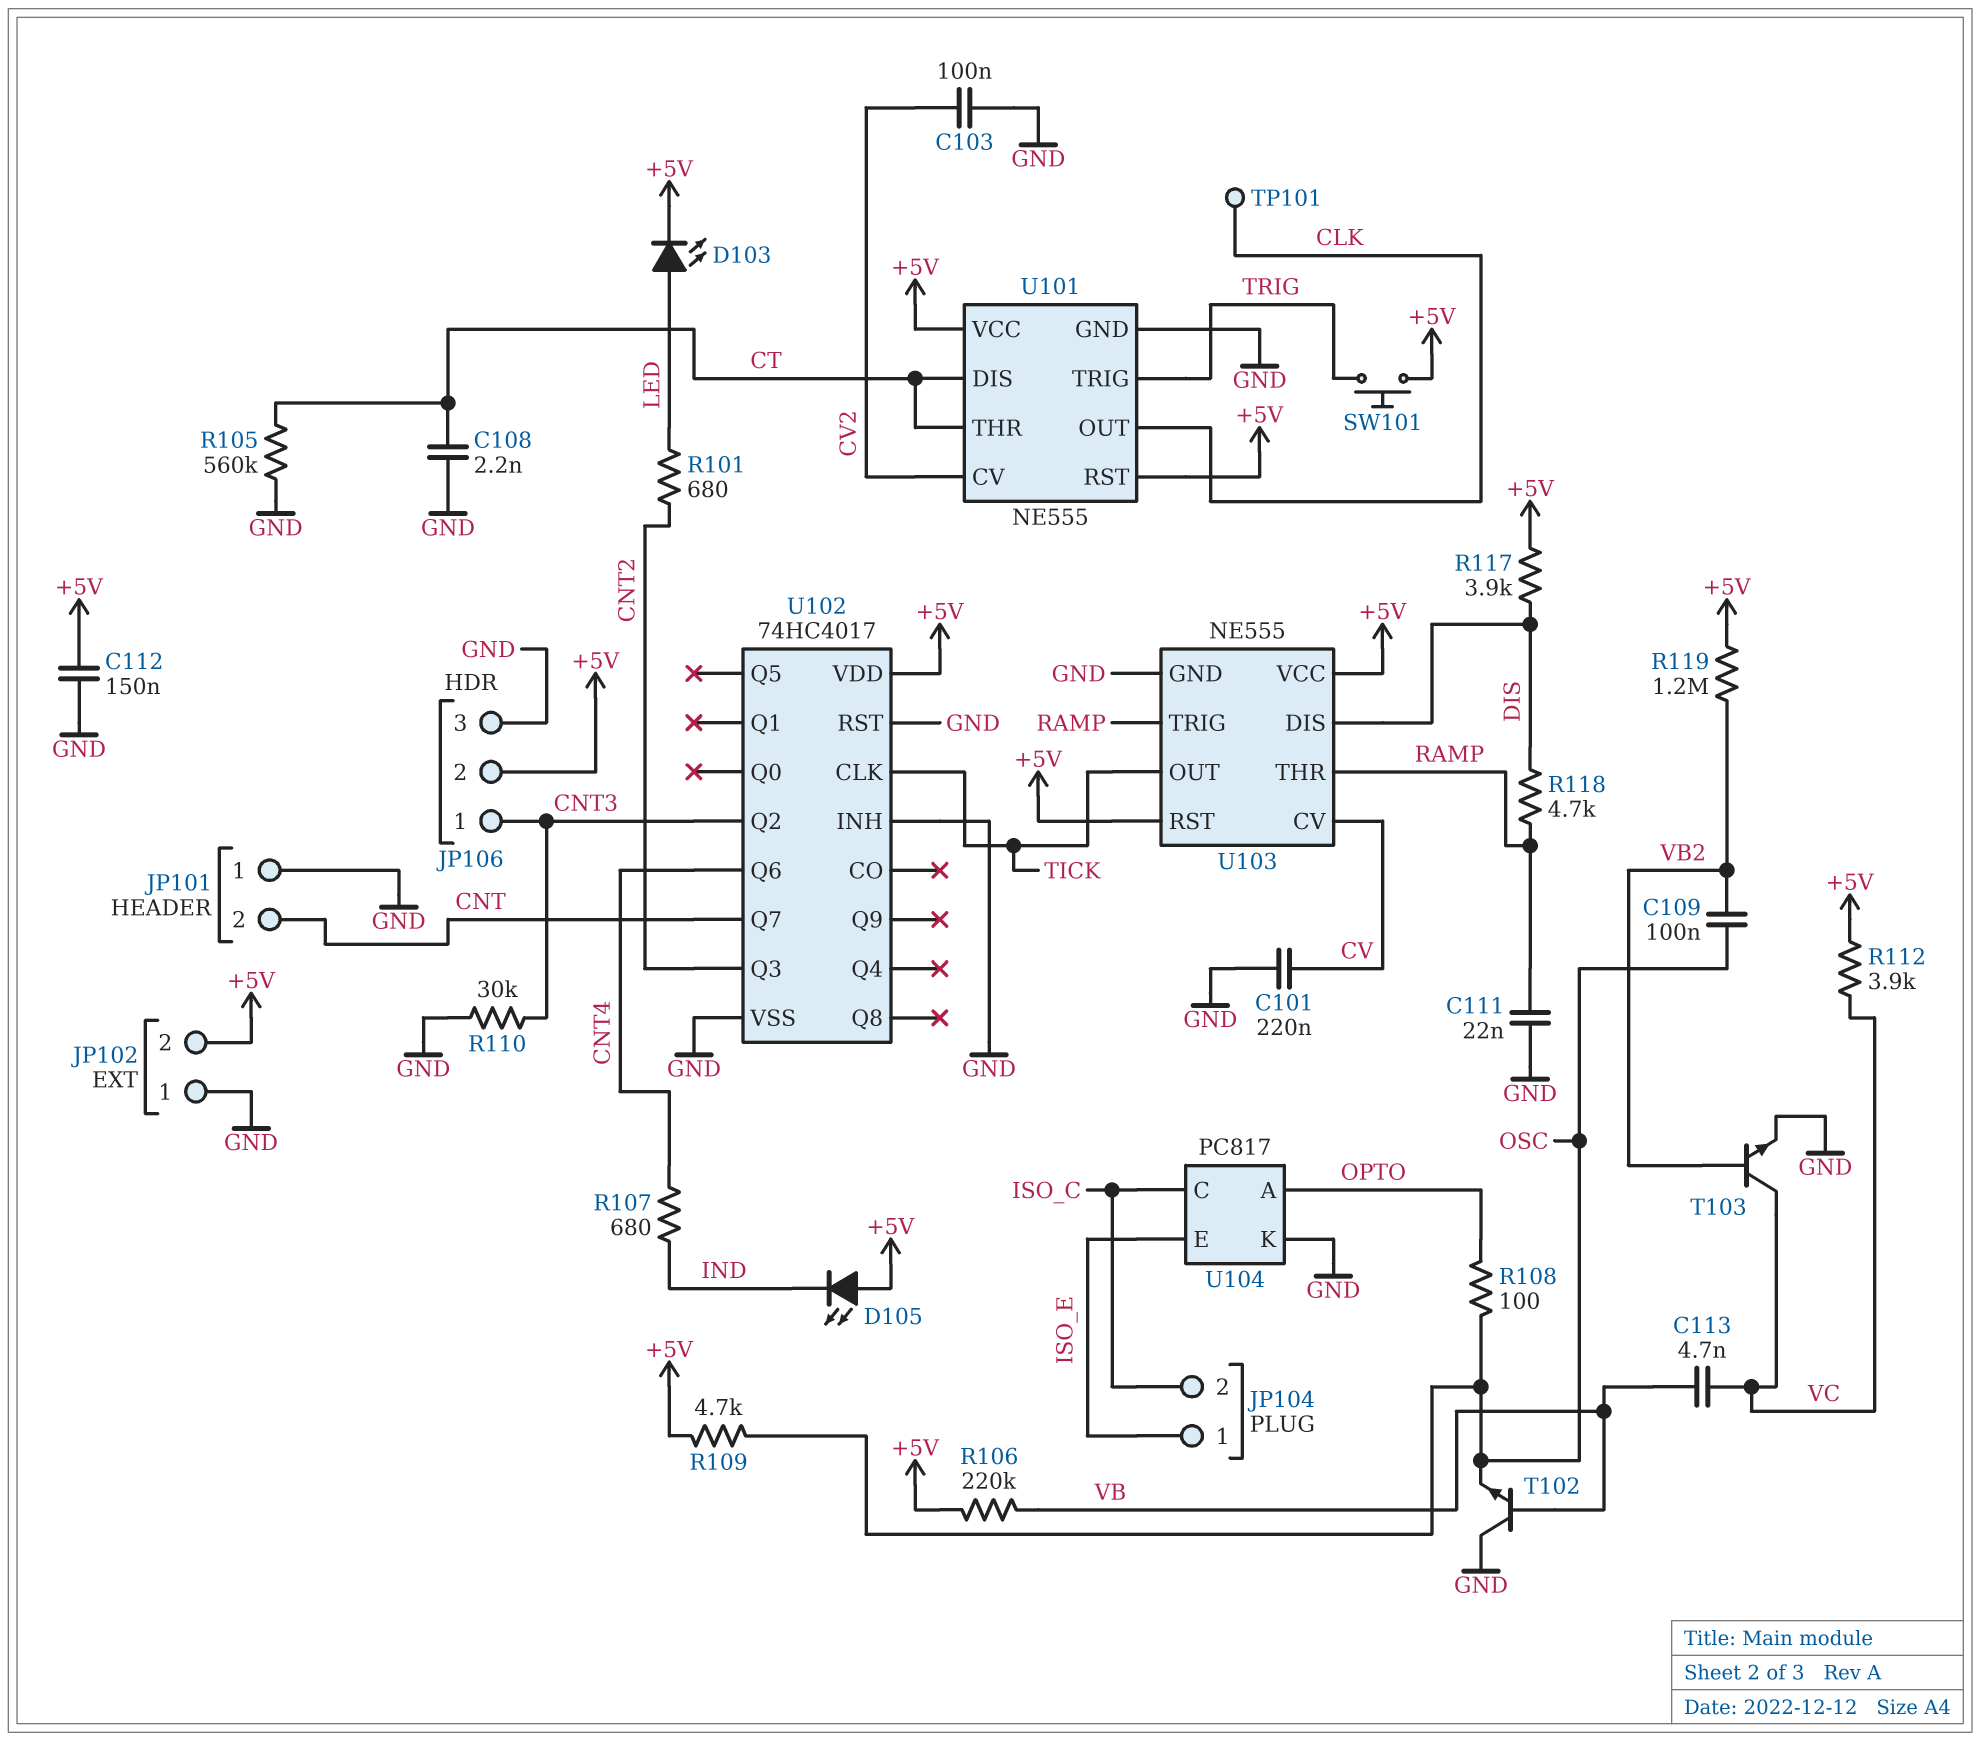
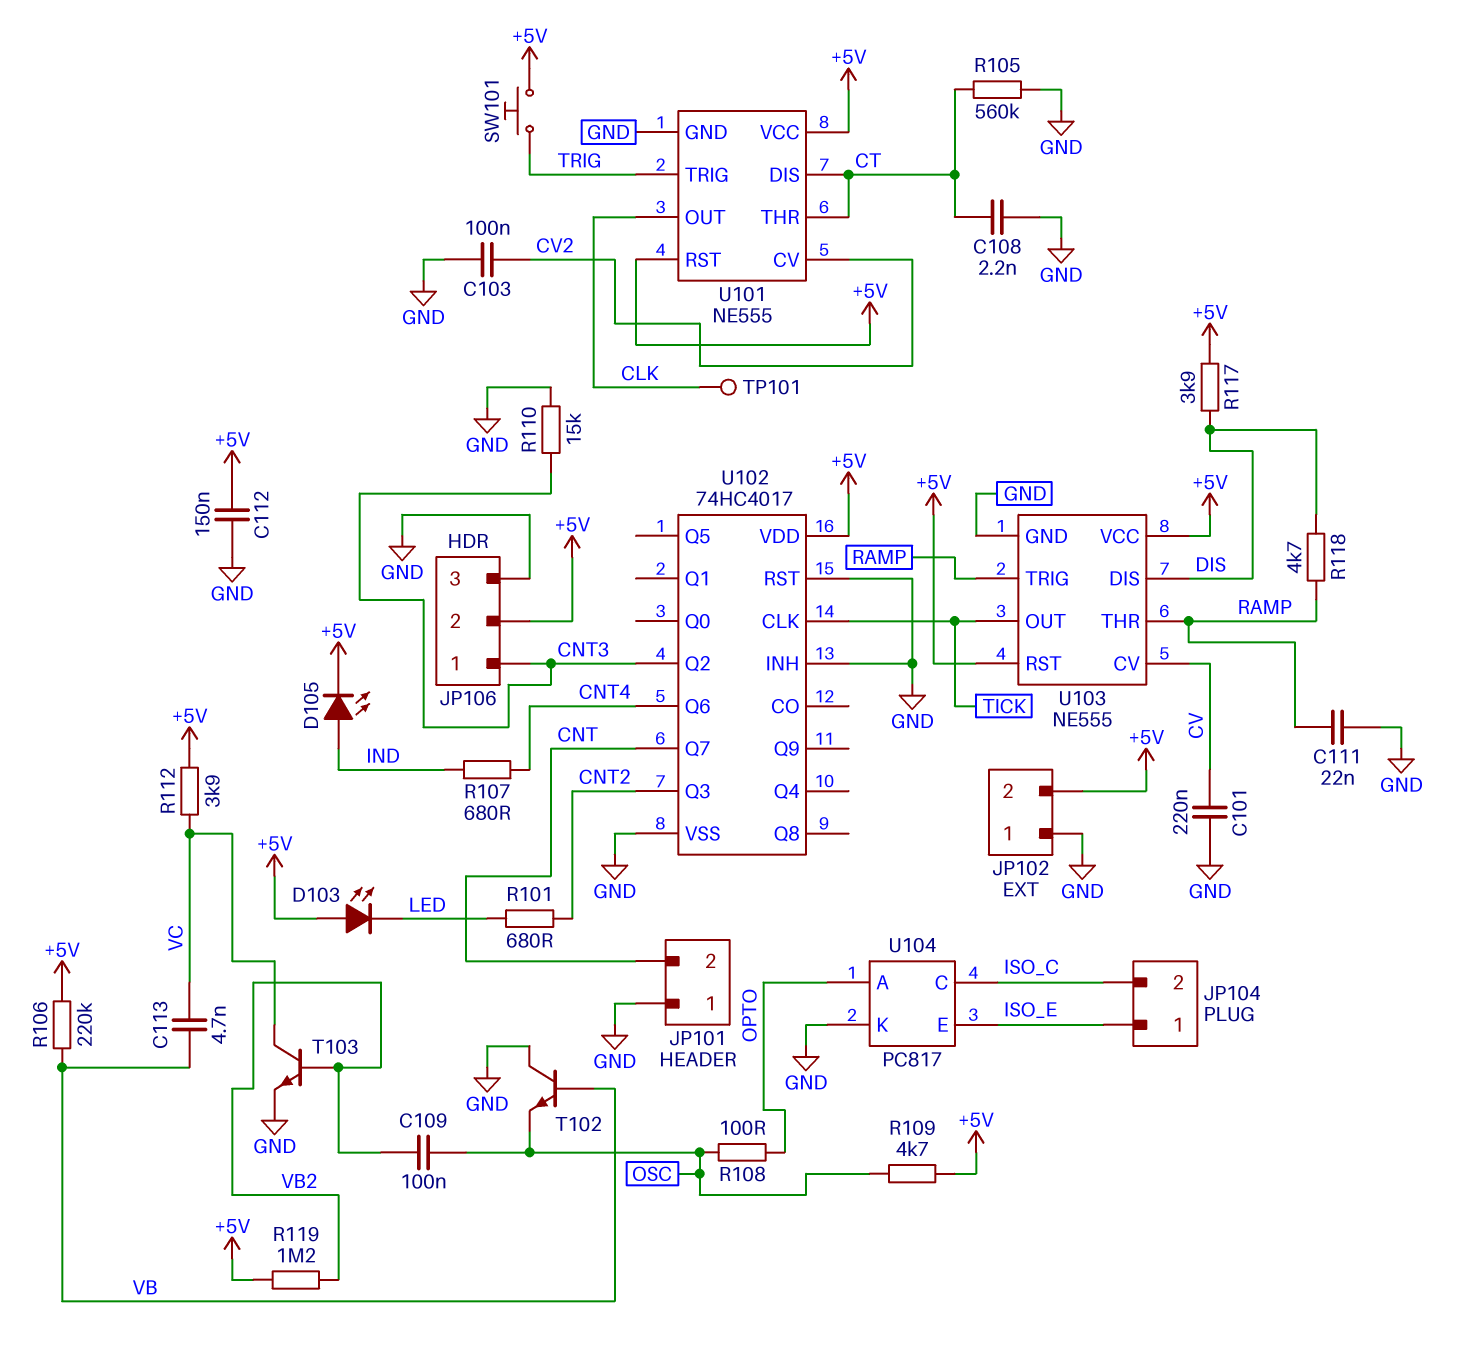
D103: LED (A LED, K +5V) -> LED (A +5V, K LED)
D105: LED (A +5V, K IND) -> LED (A IND, K +5V)
R110: 30k (CNT3, GND) -> 15k (CNT3, GND)

